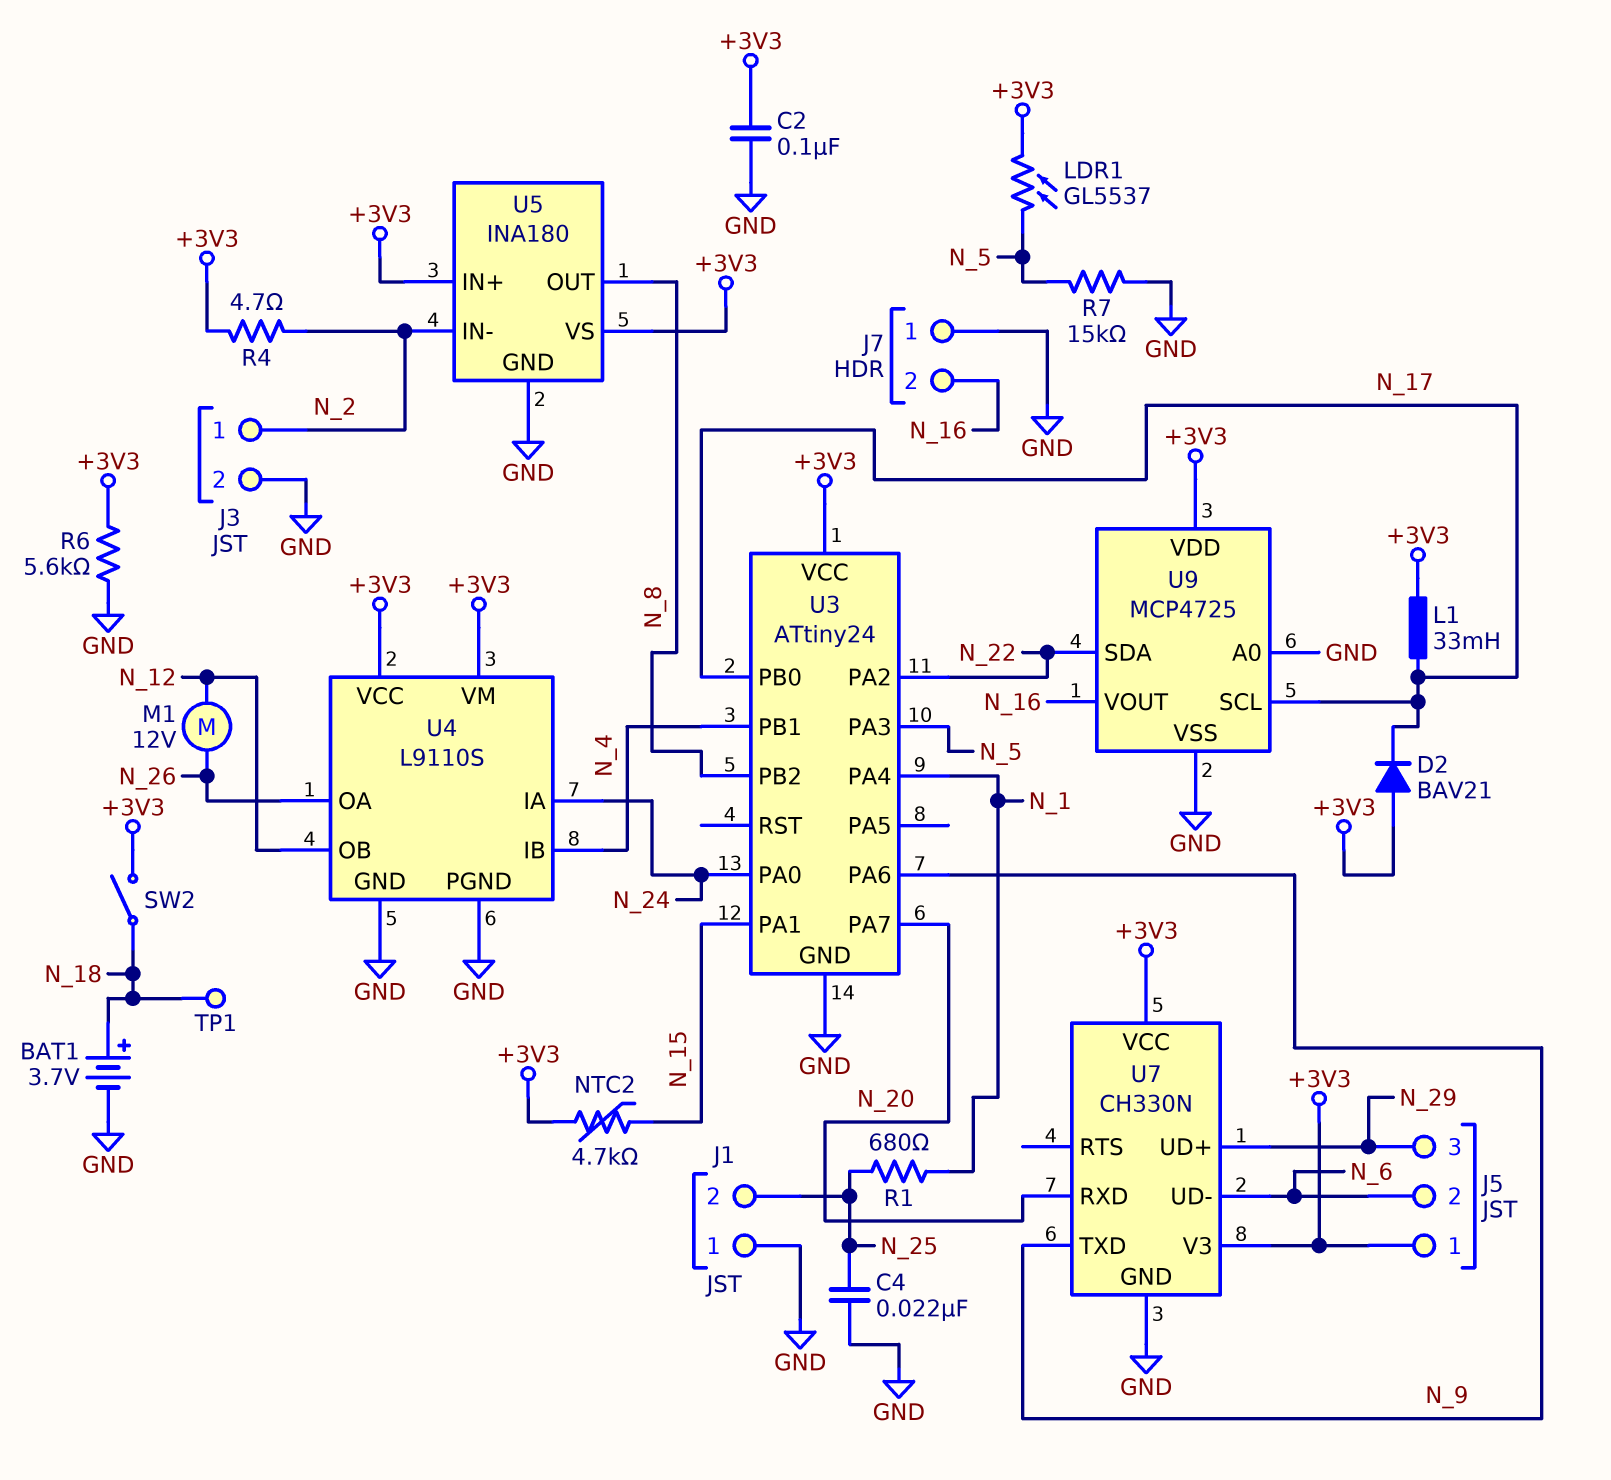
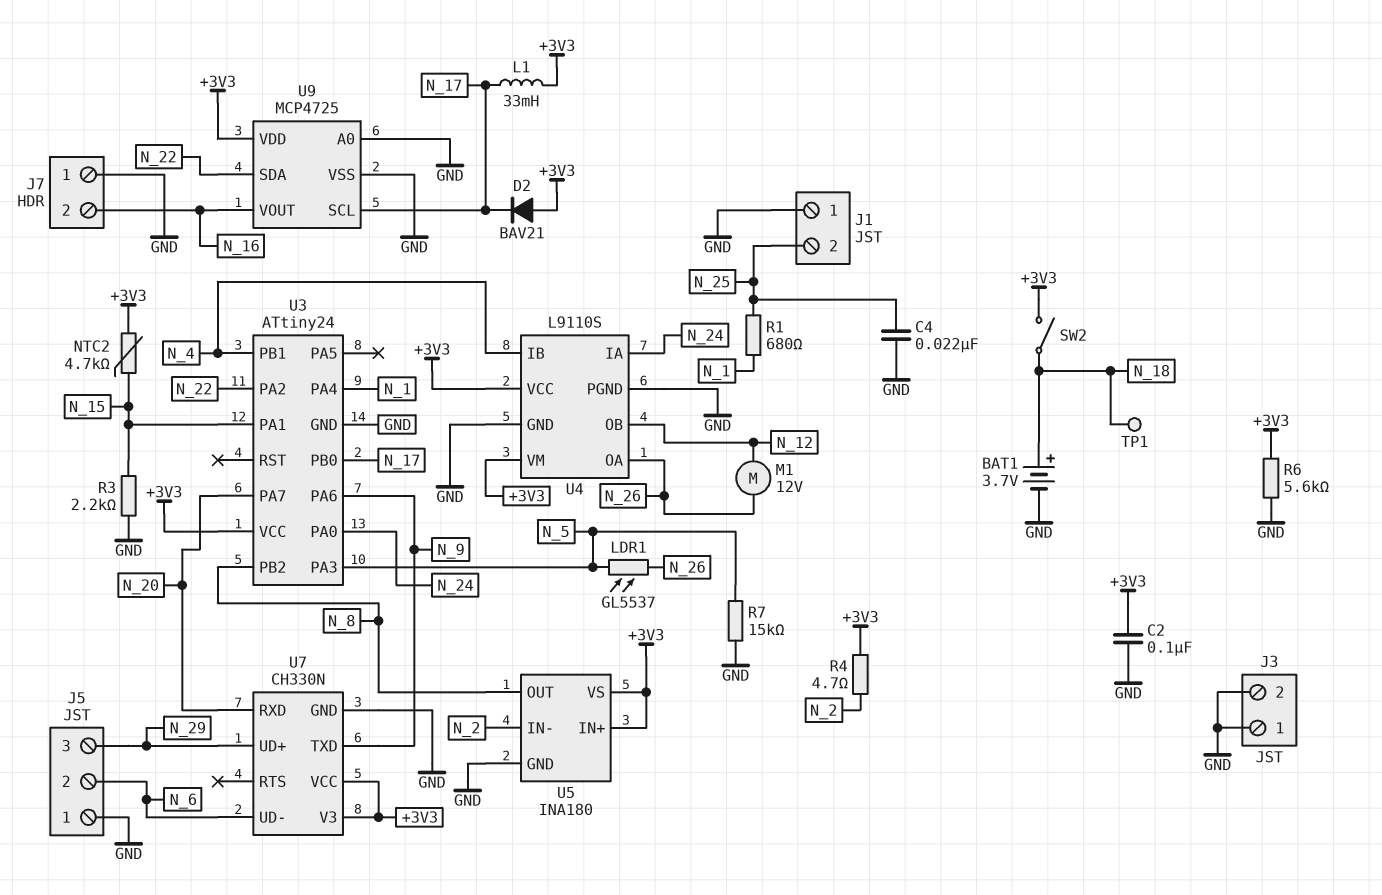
J3 pin 1: N_2 -> GND
J5 pin 1: +3V3 -> GND
LDR1: GL5537 (+3V3, N_5) -> GL5537 (N_5, N_26)
R3: none -> 2.2k (GND, N_15)

